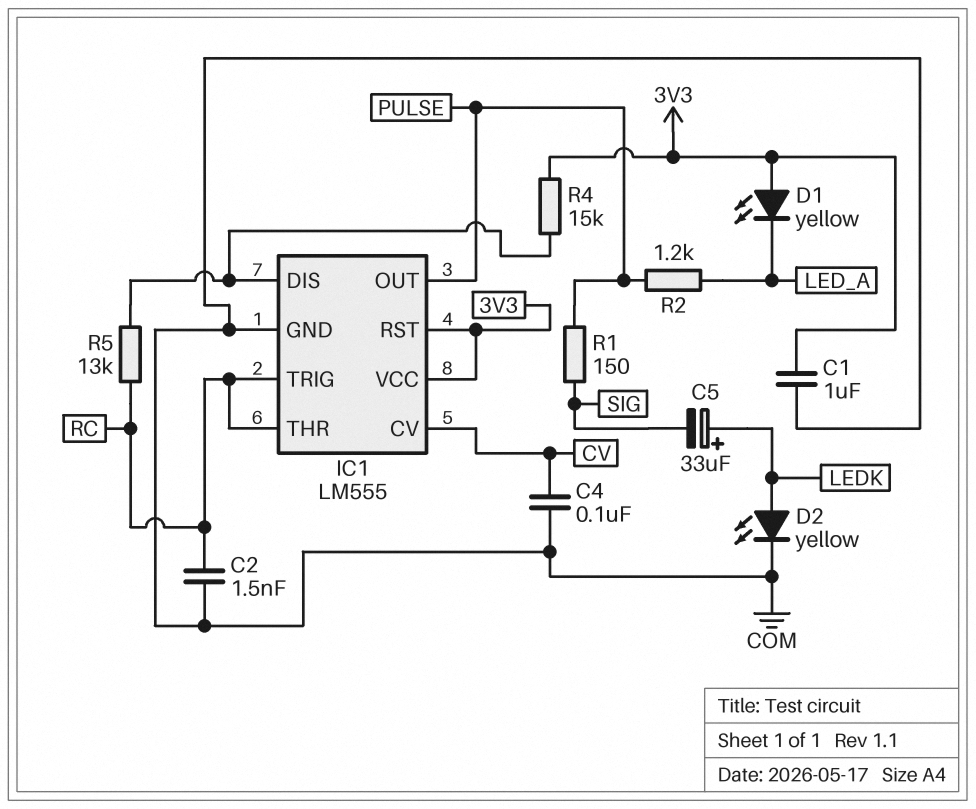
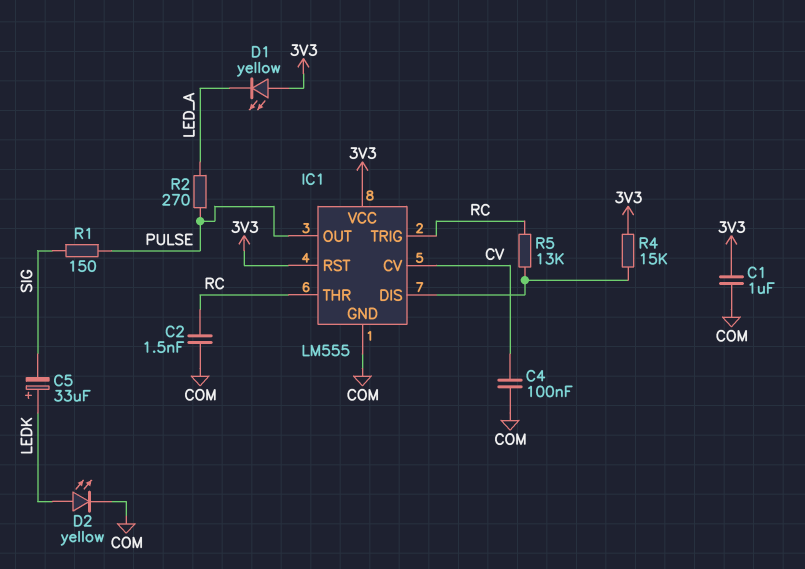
R2: 1.2k (LED_A, PULSE) -> 270 (LED_A, PULSE)

